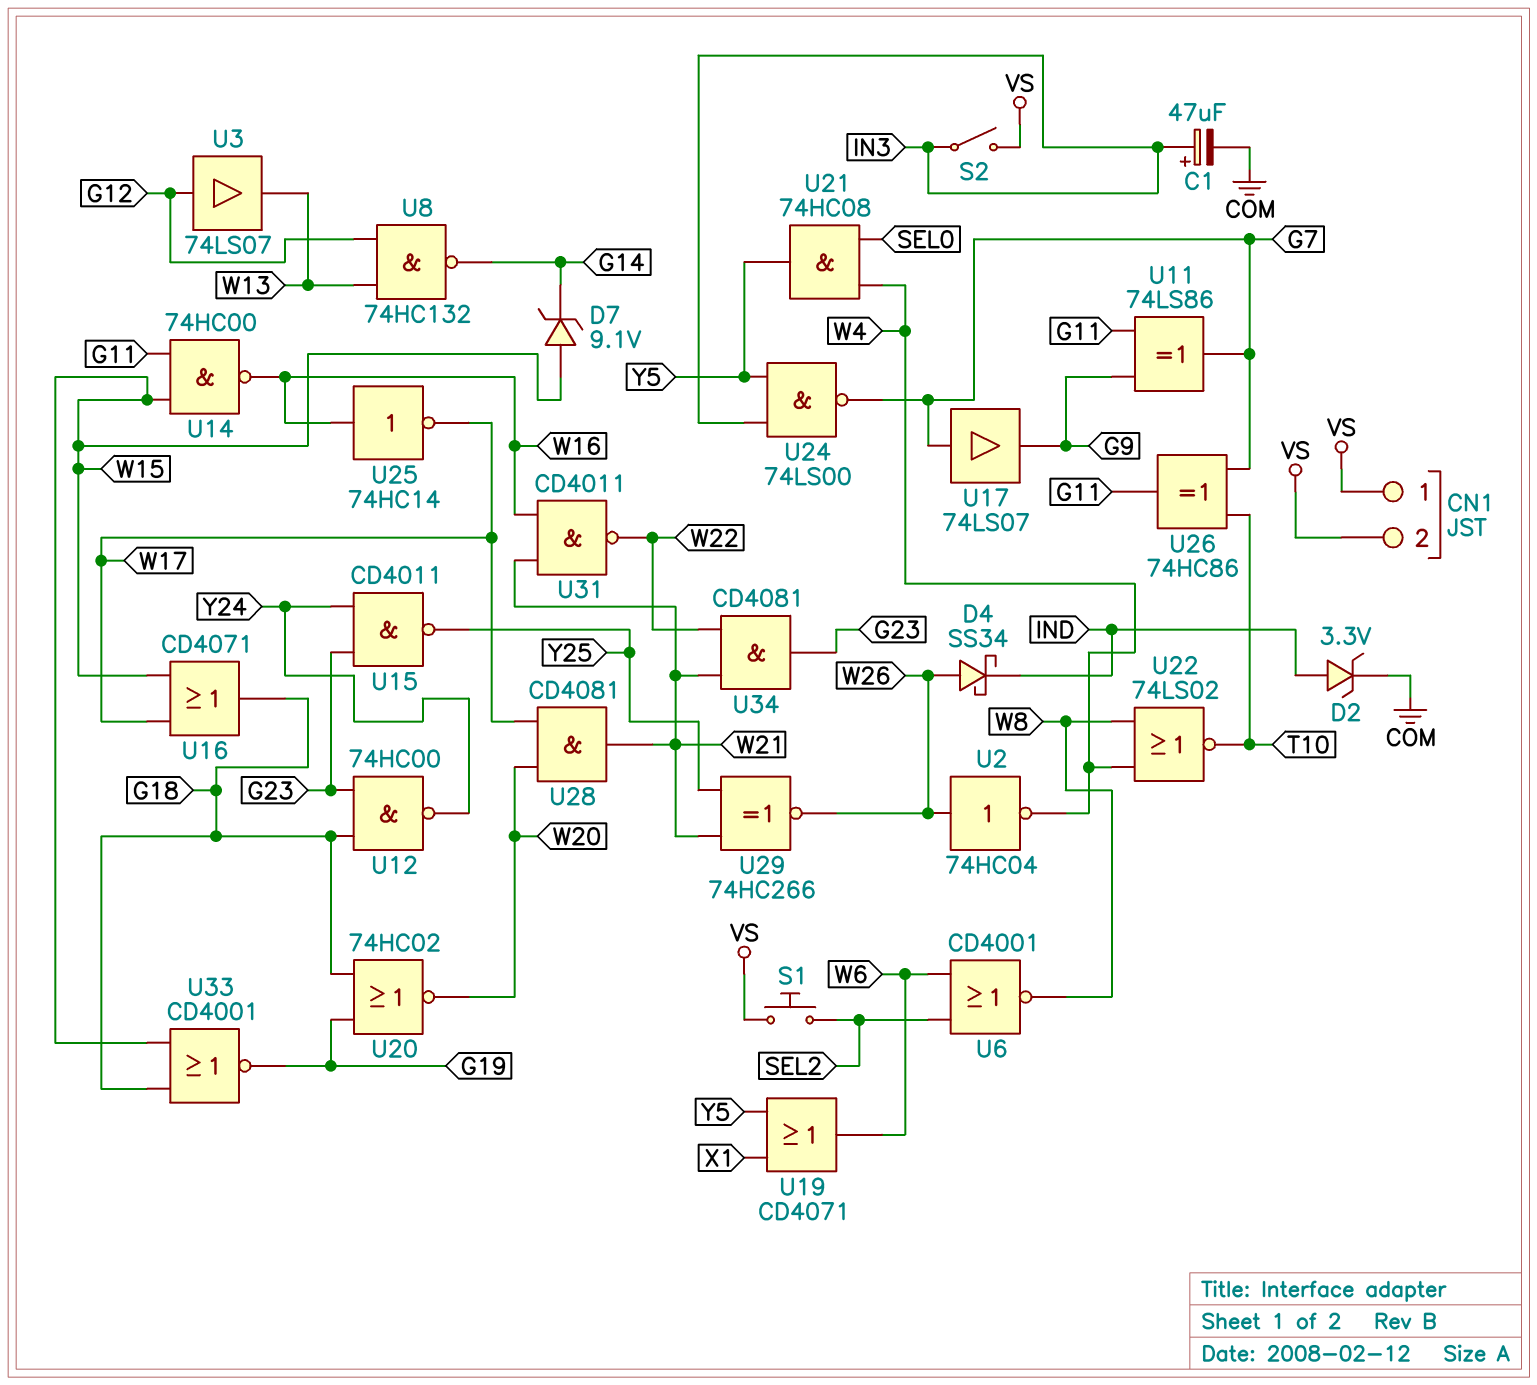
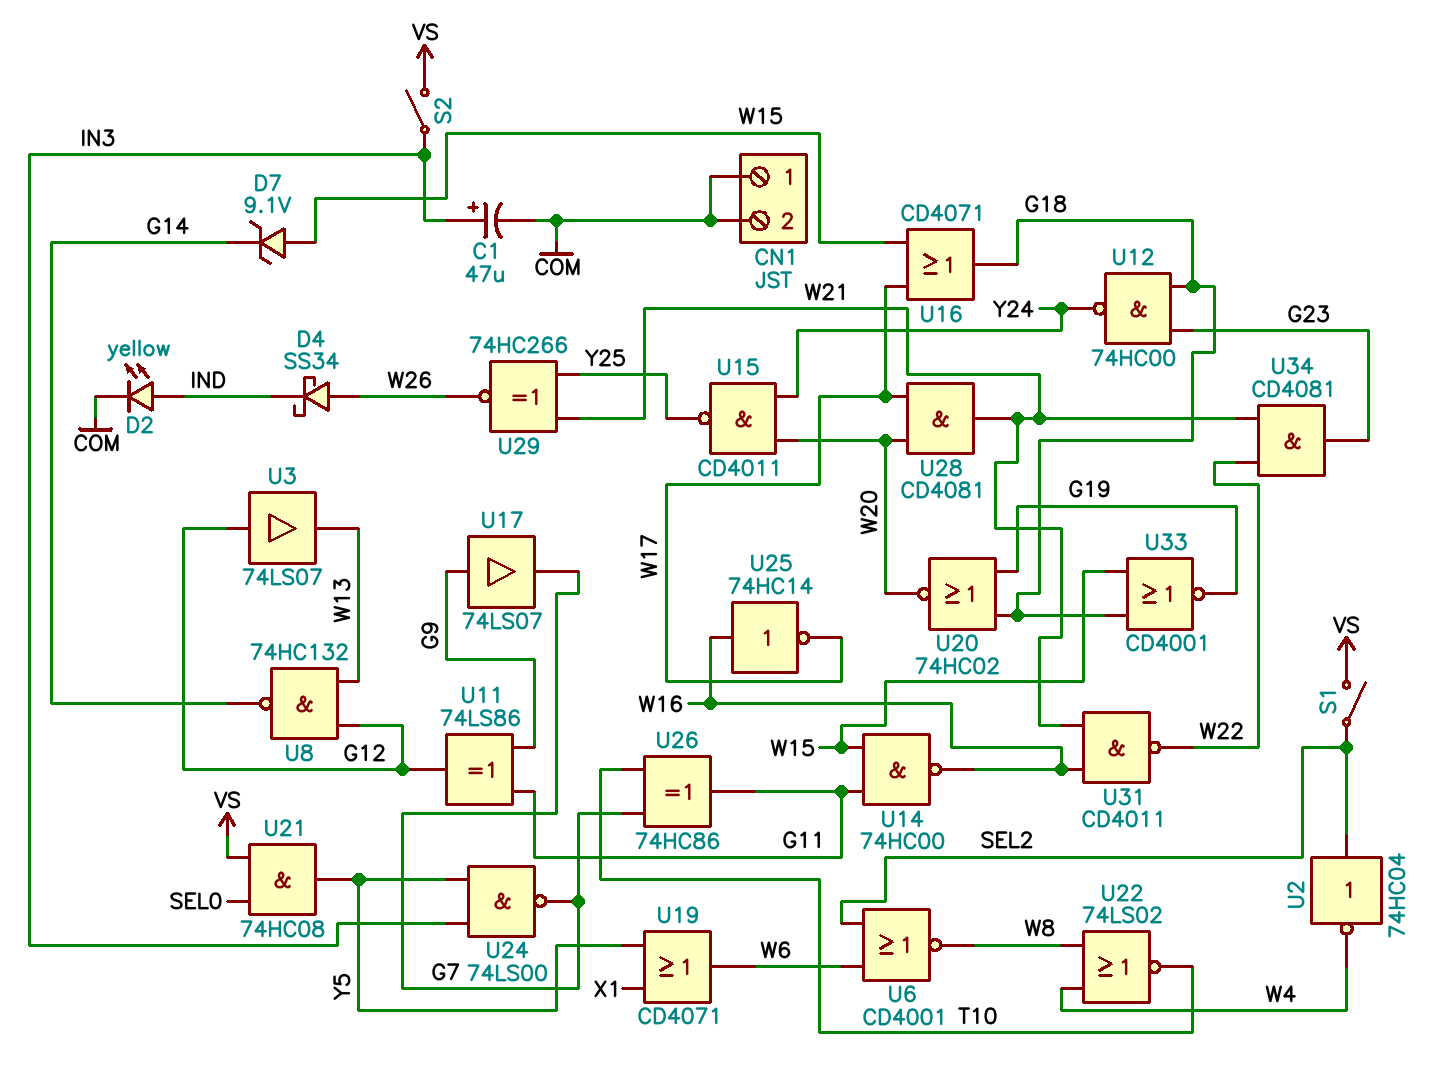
CN1 pin 1: VS -> COM
CN1 pin 2: VS -> COM
D2: zener 3.3V (A IND, K COM) -> LED yellow (A IND, K COM)
S1: button (SEL2, VS) -> switch (SEL2, VS)
U2: NOT 74HC04 (in W26, out W4) -> NOT 74HC04 (in SEL2, out W4)
U11: XOR 74LS86 (in G9, in G11, out G7) -> XOR 74LS86 (in G9, in G11, out G12)
U15: NAND CD4011 (in G23, in Y24, out Y25) -> NAND CD4011 (in W20, in Y24, out Y25)
U17: buffer 74LS07 (in G7, out G9) -> buffer 74LS07 (in G9, out G7)
U21: AND 74HC08 (in SEL0, in W4, out Y5) -> AND 74HC08 (in SEL0, in VS, out Y5)

